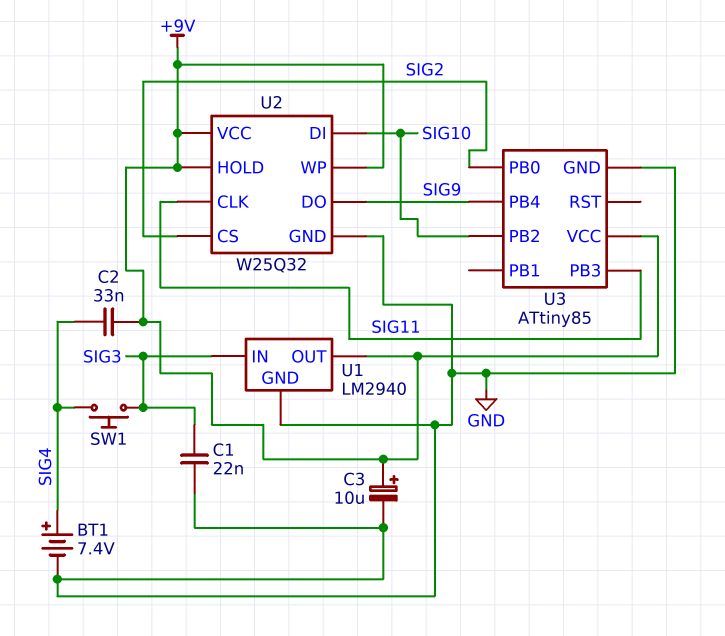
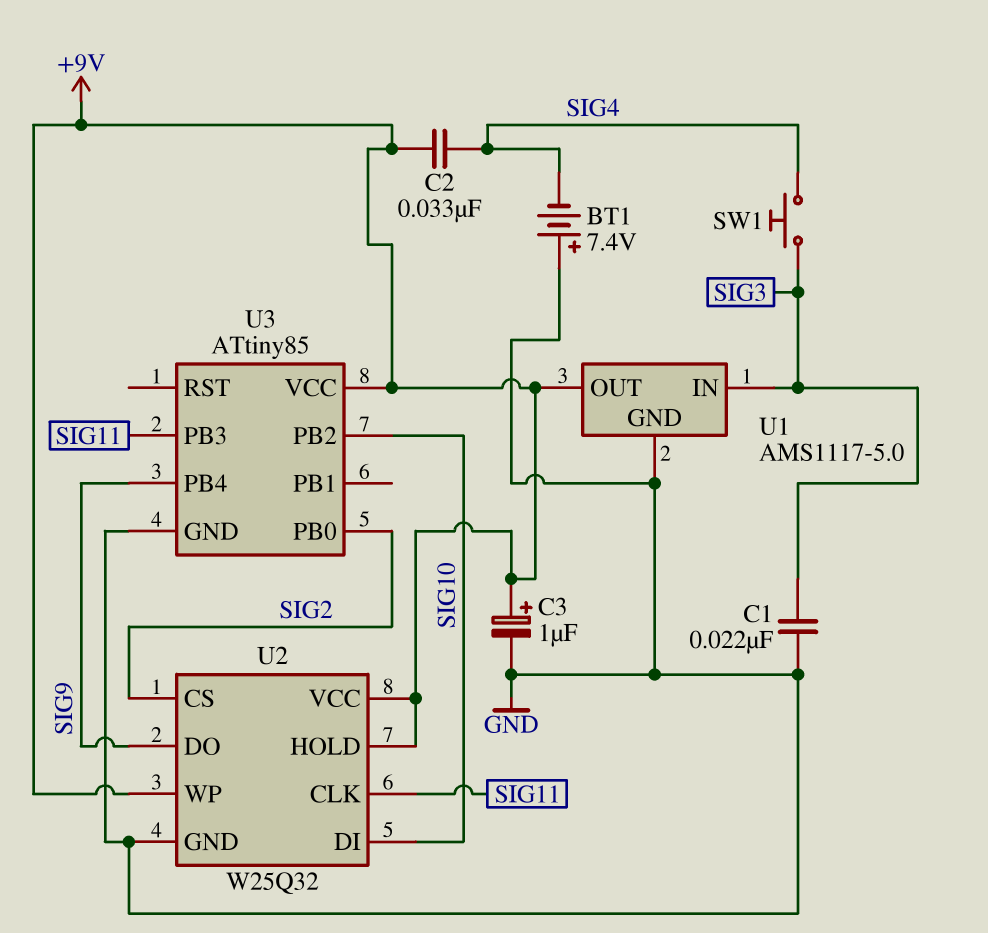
BT1: 7.4V (plus SIG4, minus GND) -> 7.4V (plus GND, minus SIG4)
C3: 10uF (plus +9V, minus GND) -> 1uF (plus +9V, minus GND)
U1: LM2940 -> AMS1117-5.0

